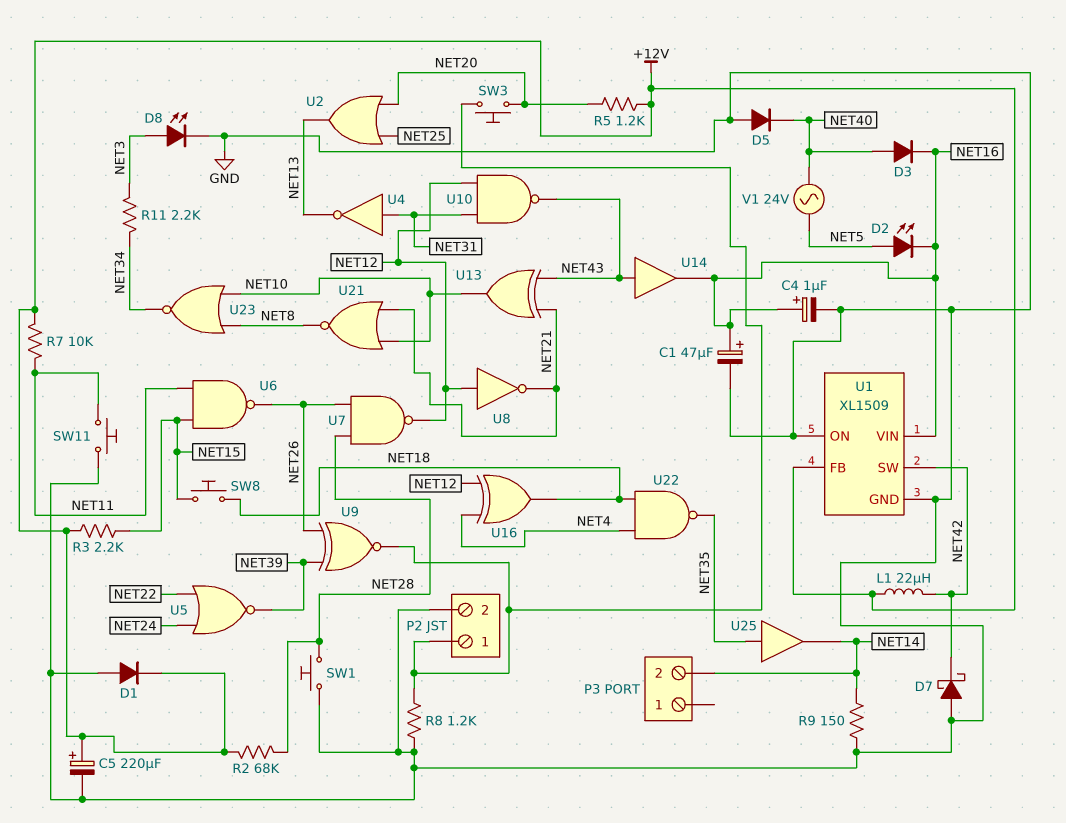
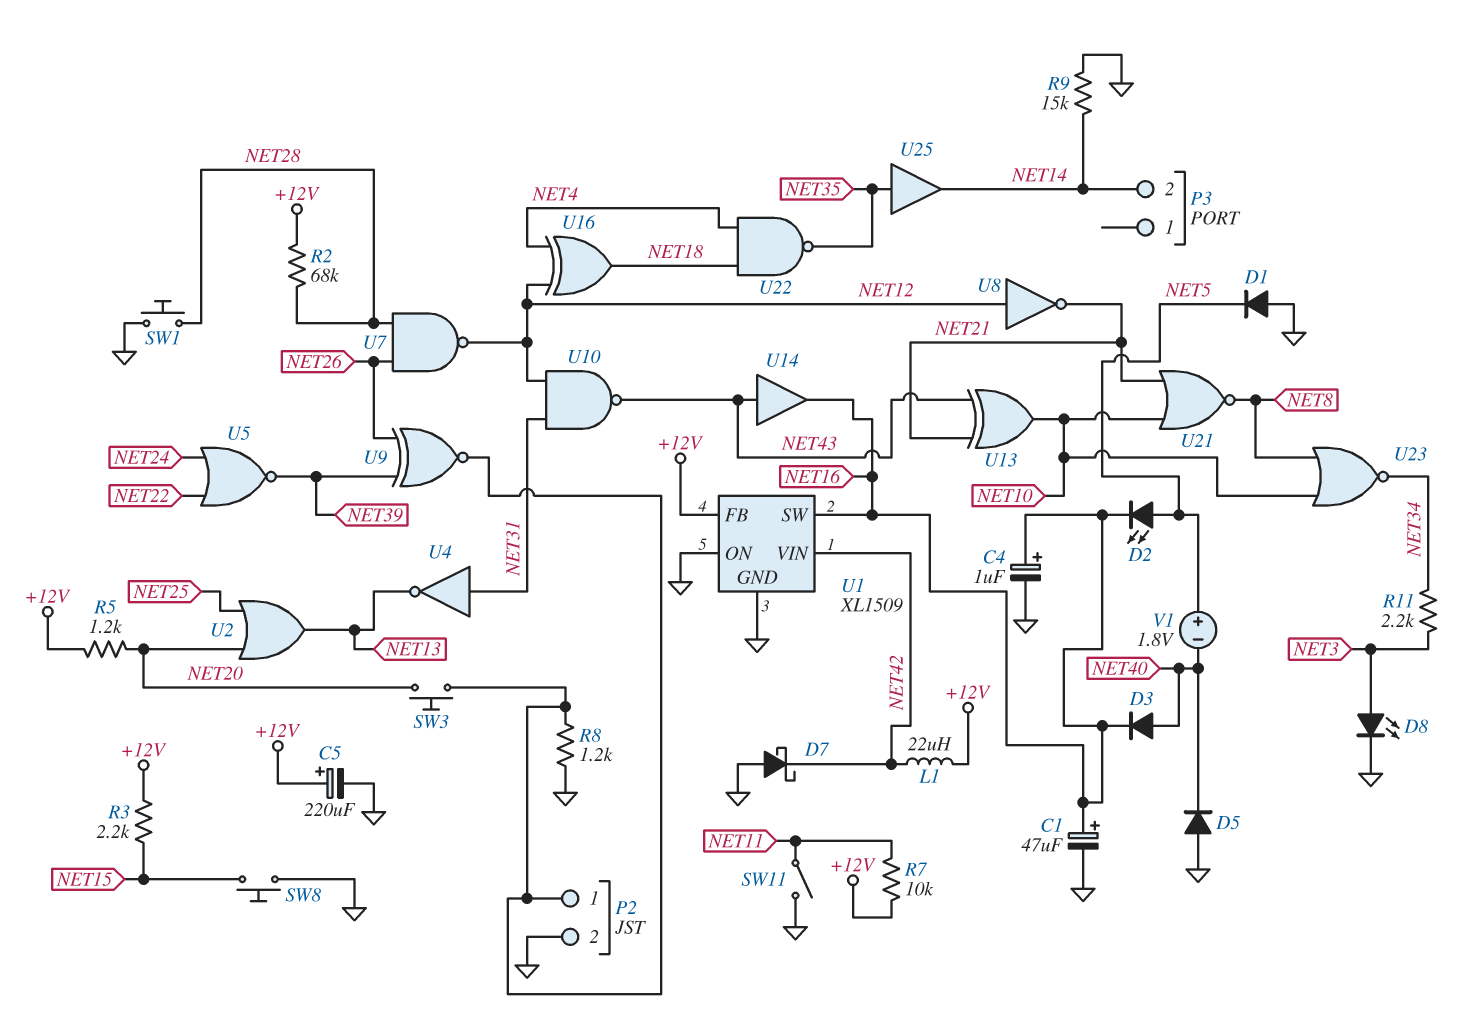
D1: diode (A GND, K +12V) -> diode (A GND, K NET5)
R9: 150 (GND, NET14) -> 15k (GND, NET14)
SW8: button (NET15, NET18) -> button (GND, NET15)
SW11: button (GND, NET11) -> switch (GND, NET11)
U1 pin SW: NET42 -> NET16
U1 pin VIN: NET16 -> NET42
U6: NAND (in NET11, in NET15, out NET26) -> none
V1: AC 24V (NET5, NET40) -> 1.8V (plus NET5, minus NET40)

